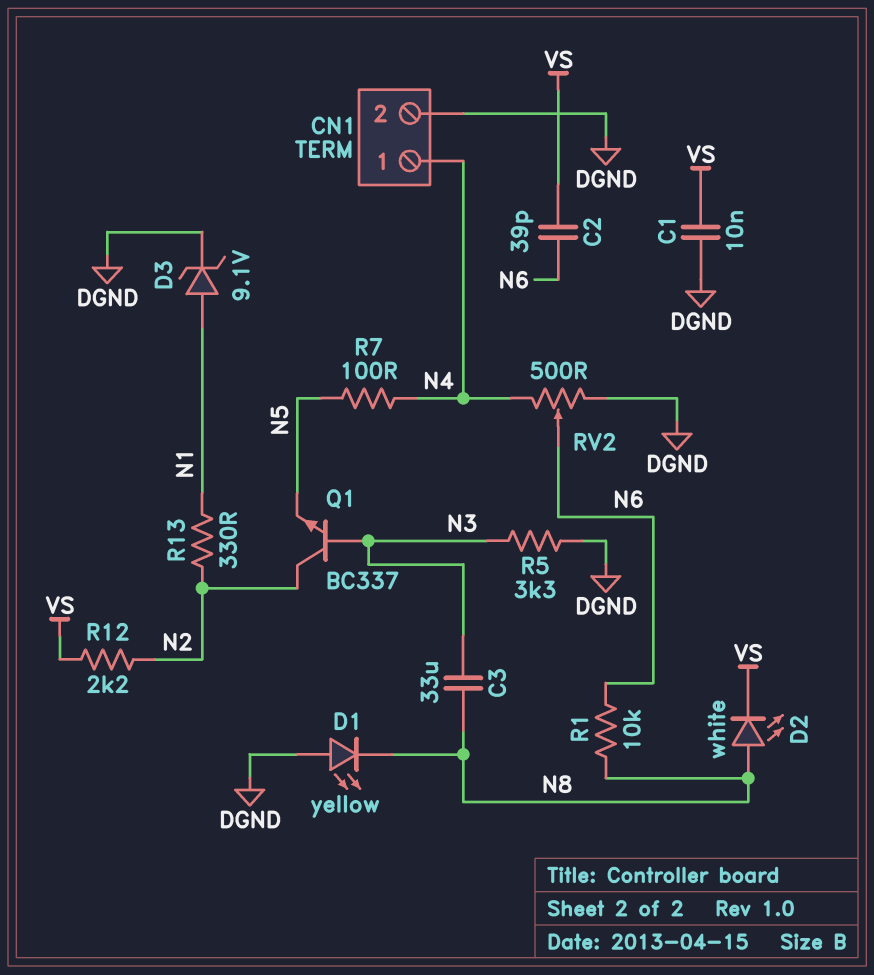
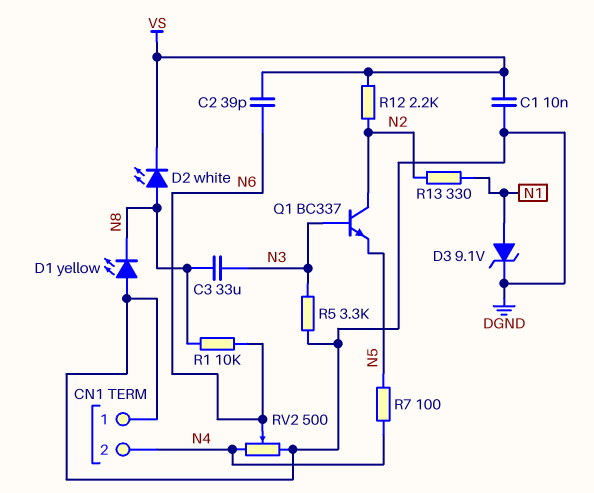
CN1 pin 1: N4 -> DGND
CN1 pin 2: DGND -> N4

